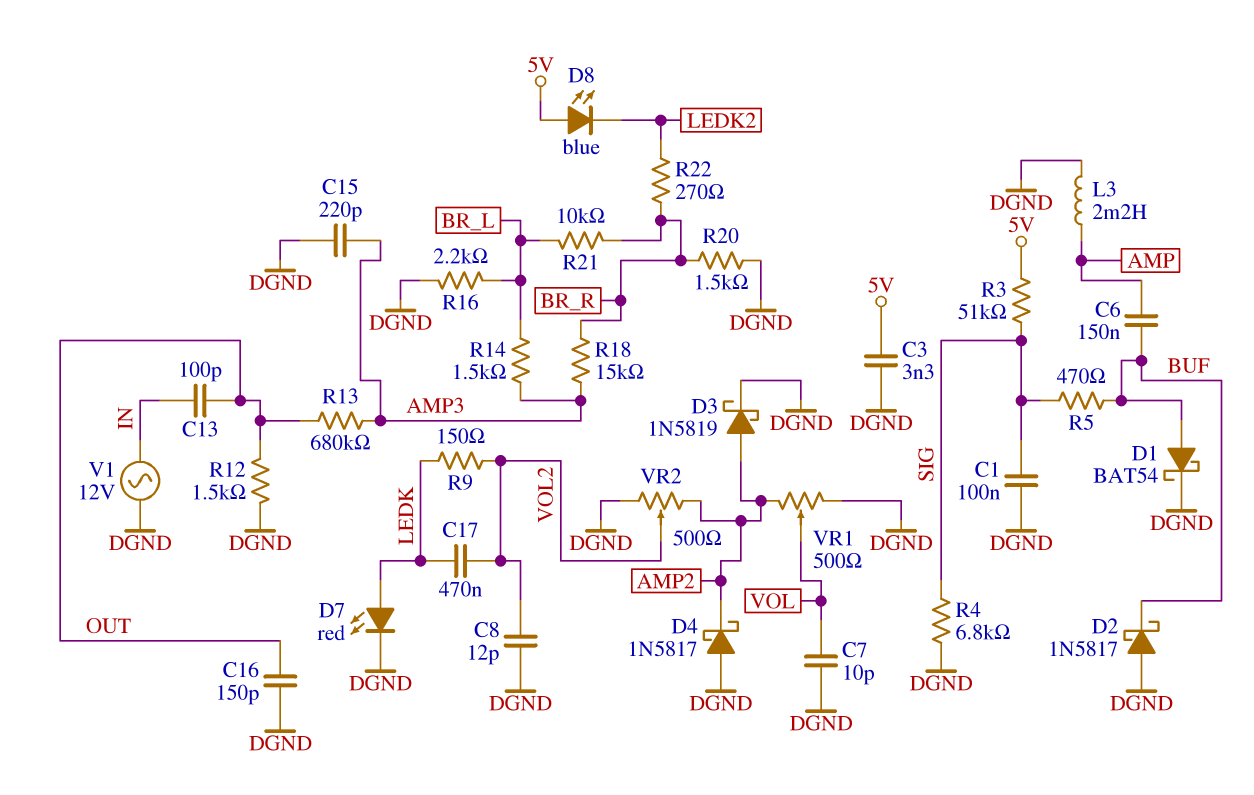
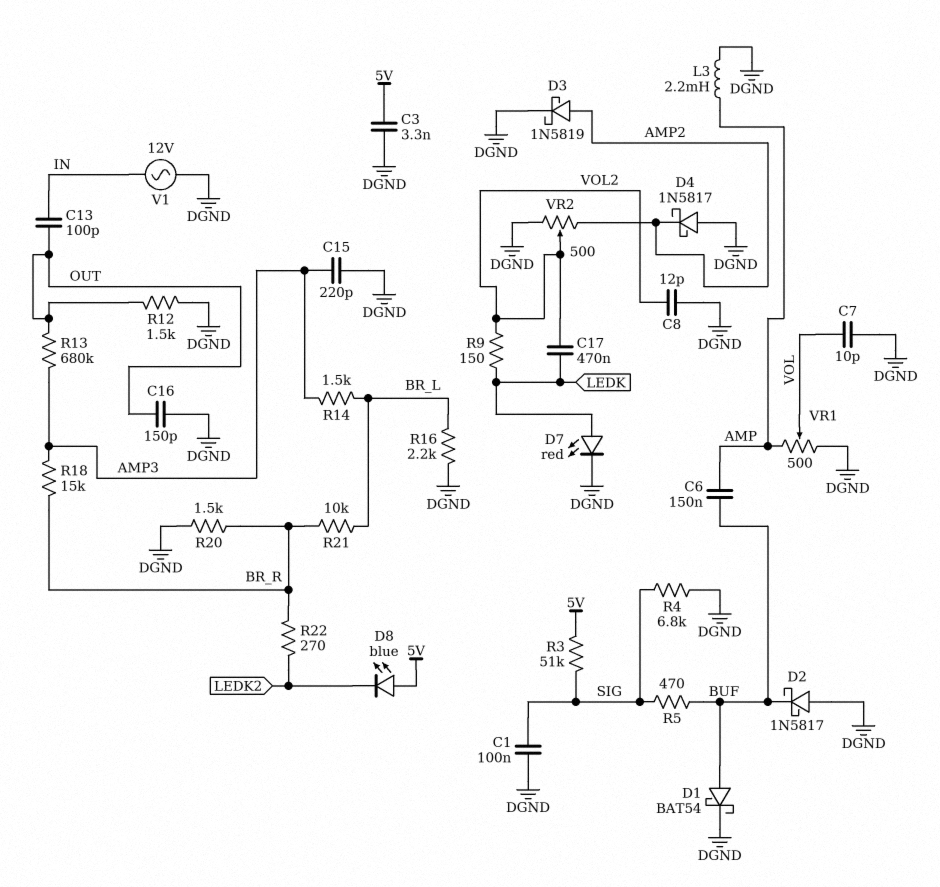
VR1: 500 (AMP2, DGND, wiper VOL) -> 500 (AMP, DGND, wiper VOL)

